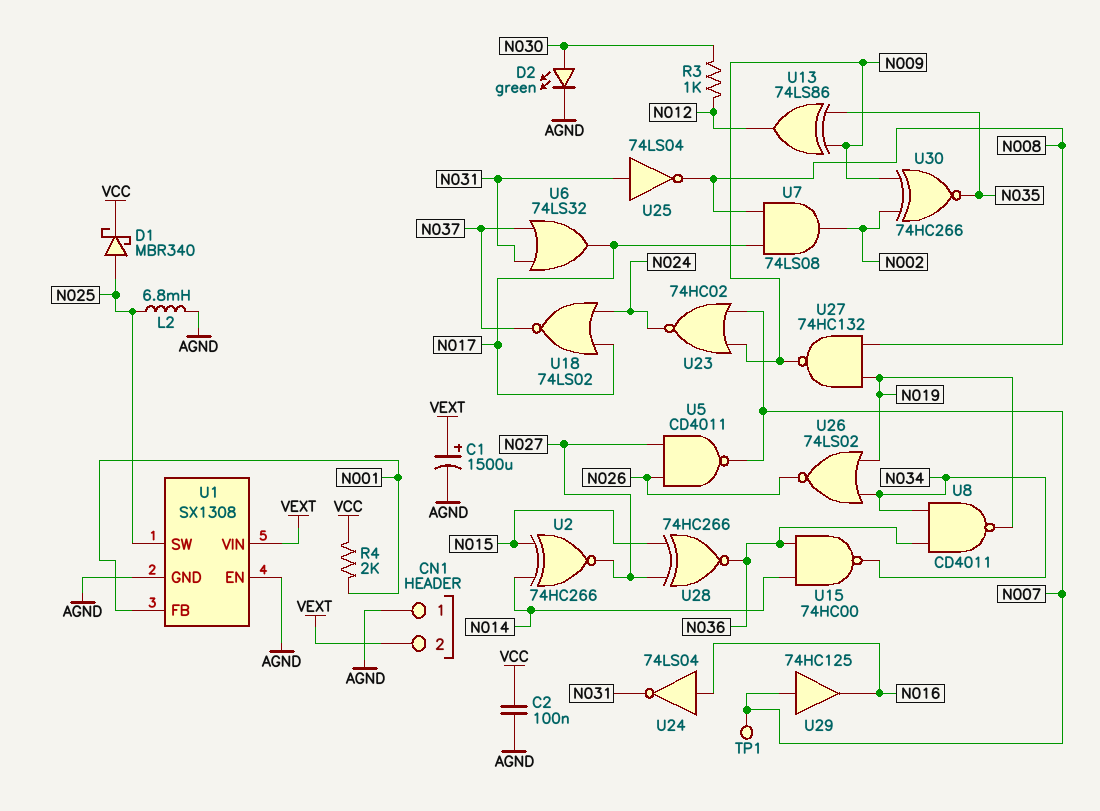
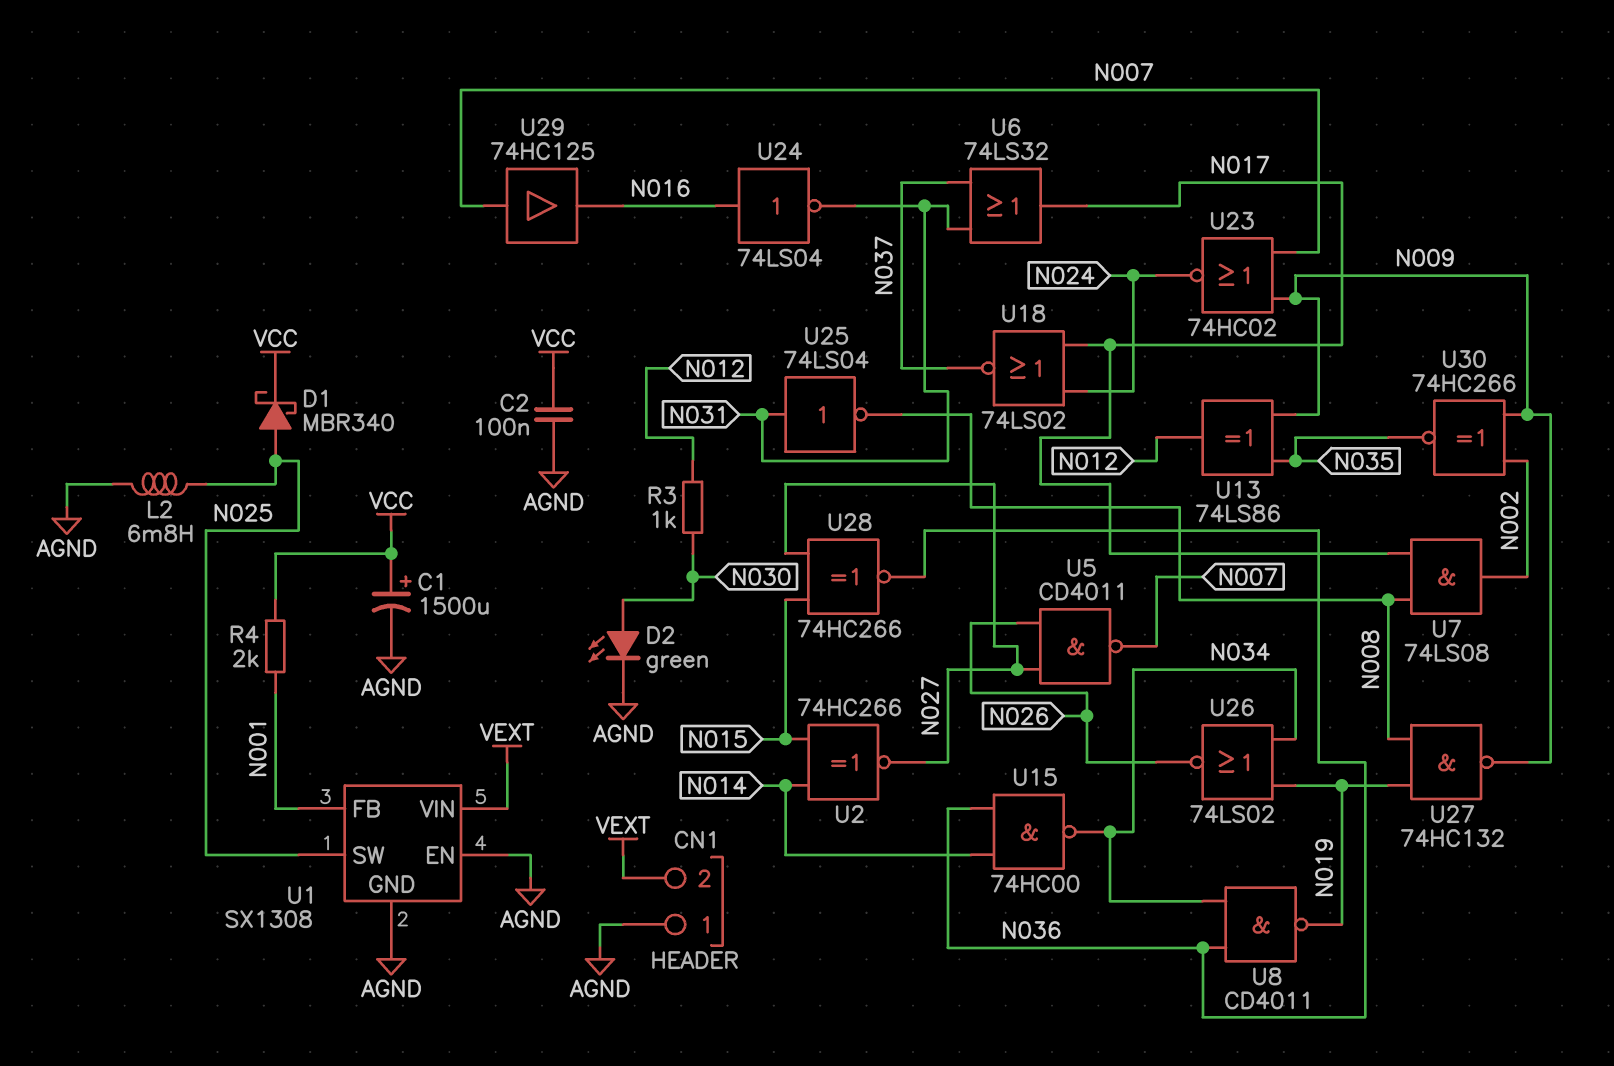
C1: 1500uF (plus VEXT, minus AGND) -> 1500uF (plus VCC, minus AGND)
TP1: test point (N007) -> none

